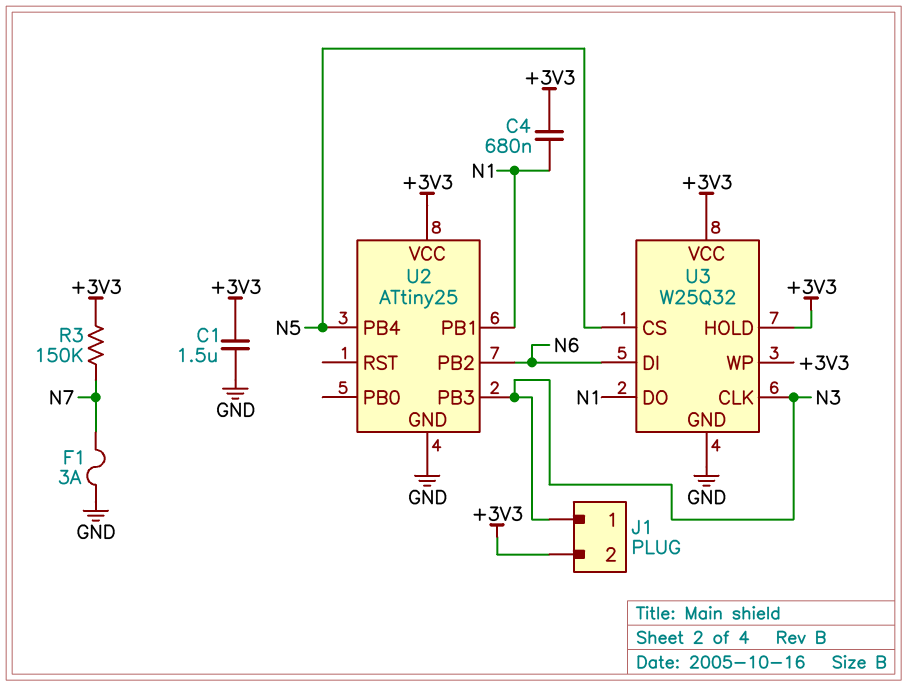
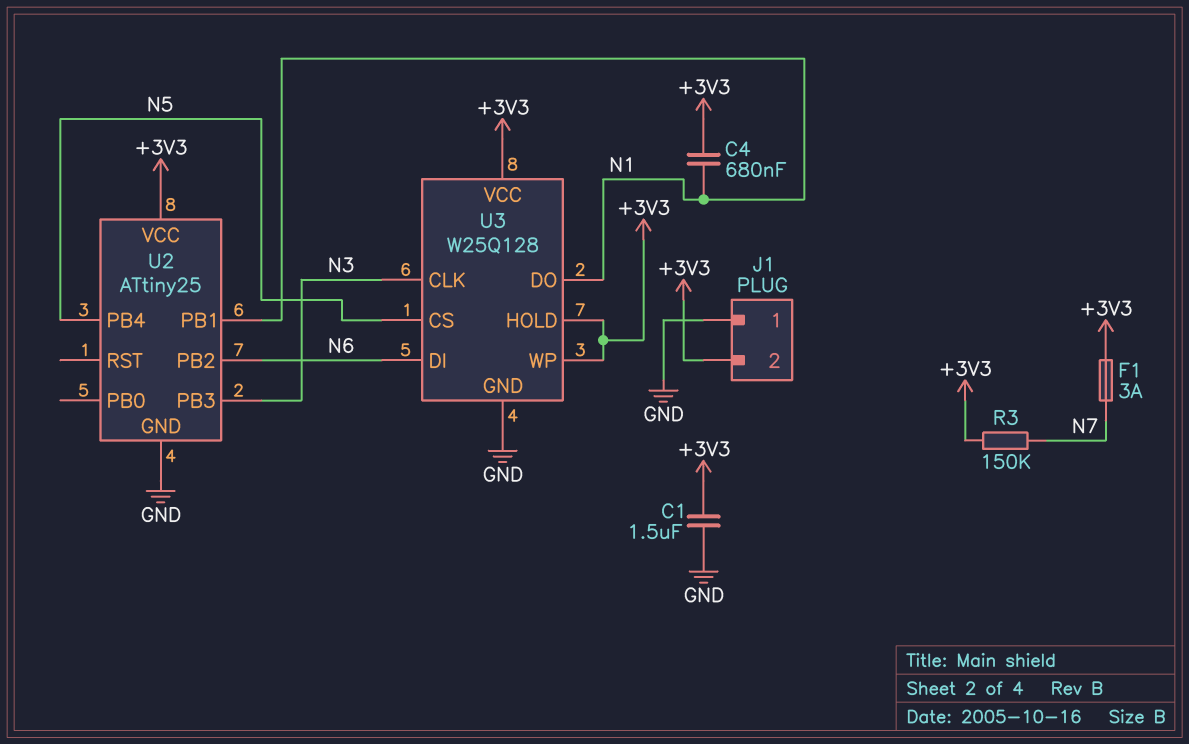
F1: 3A (GND, N7) -> 3A (+3V3, N7)
J1 pin 1: N3 -> GND
U3: W25Q32 -> W25Q128

